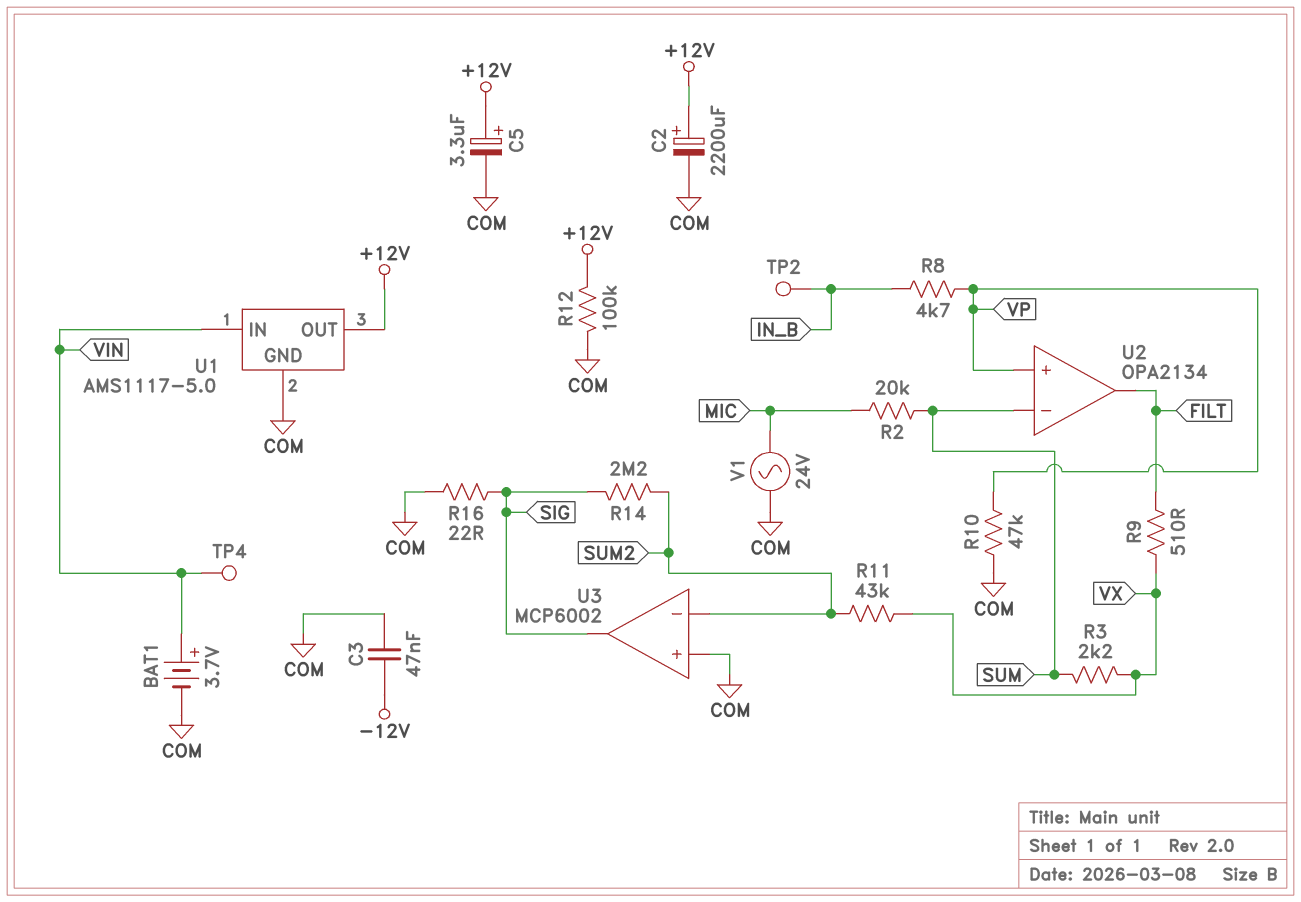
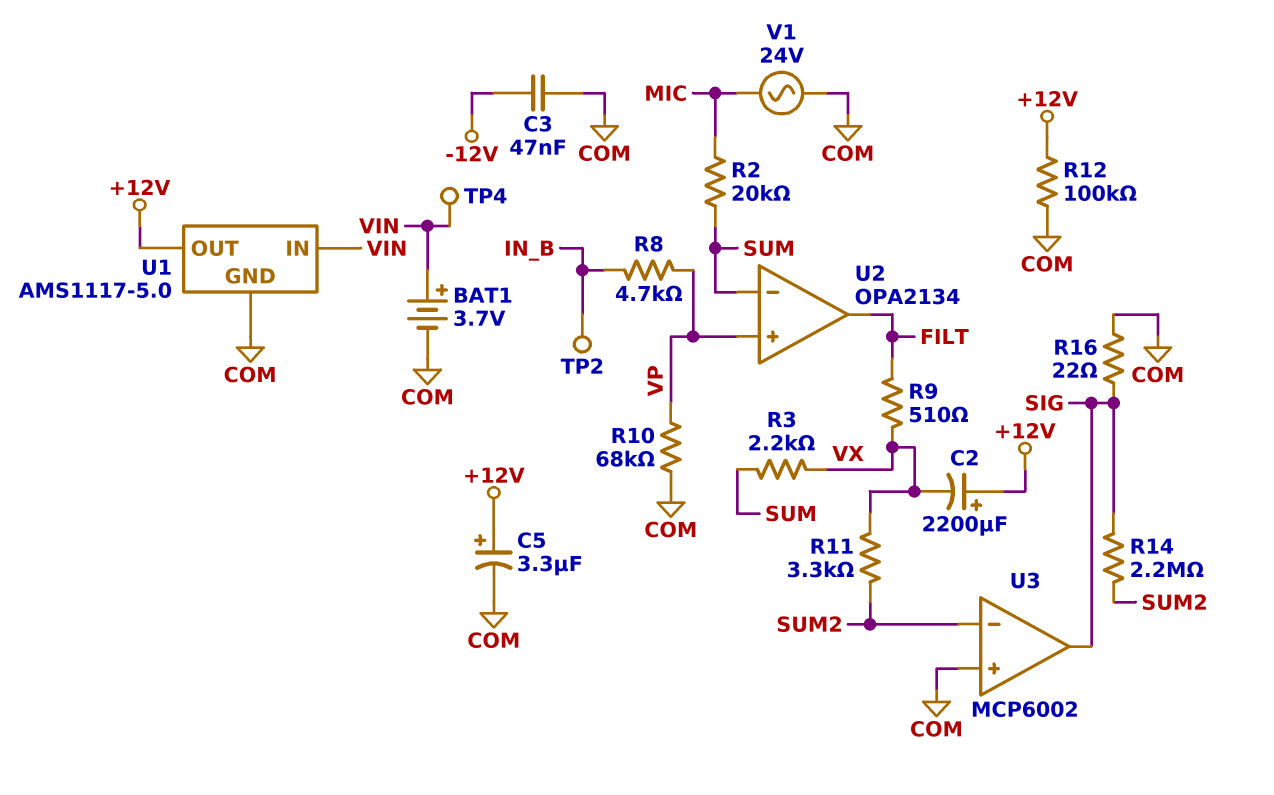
C2: 2200uF (plus +12V, minus COM) -> 2200uF (plus +12V, minus VX)
R10: 47k (COM, VP) -> 68k (COM, VP)
R11: 43k (SUM2, VX) -> 3.3k (SUM2, VX)

